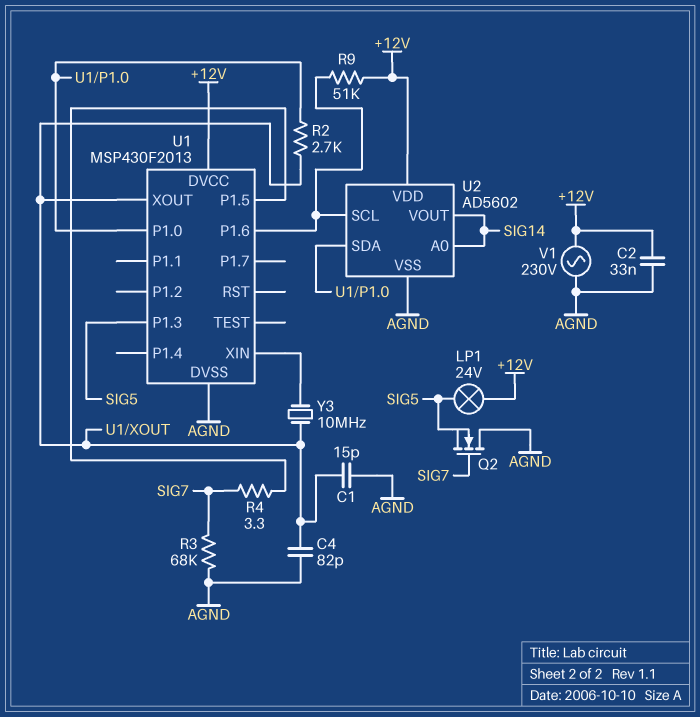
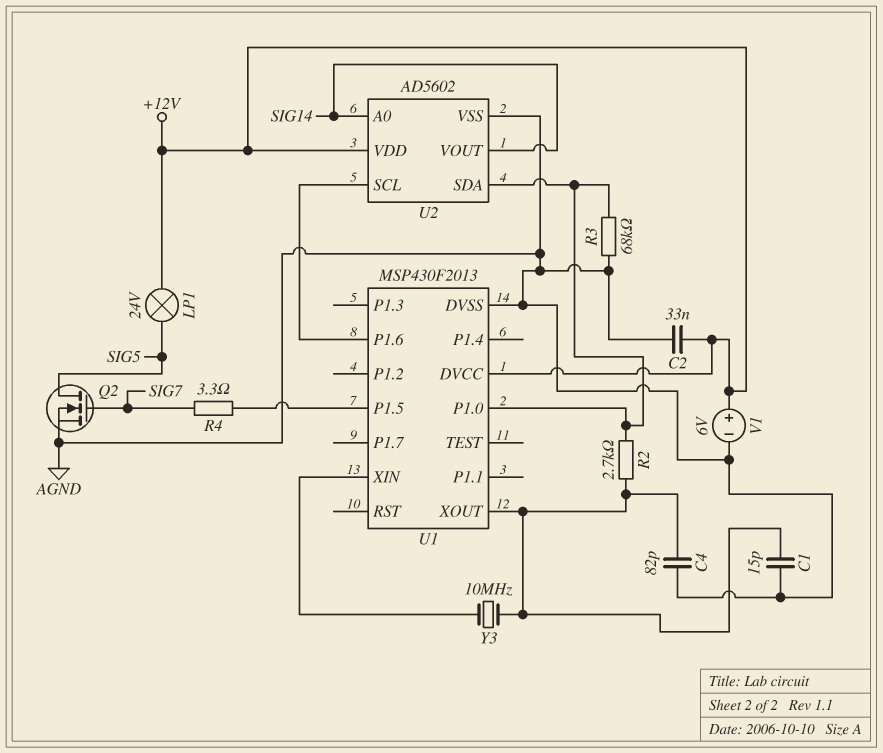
Q2: NMOS (G SIG7, D AGND, S SIG5) -> NMOS (G SIG7, D SIG5, S AGND)
R3: 68k (AGND, SIG7) -> 68k (AGND, U1/P1.0)
R9: 51k (+12V, U1/P1.6) -> none
U1 pin P1.3: SIG5 -> none
V1: AC 230V (+12V, AGND) -> 6V (plus +12V, minus AGND)

